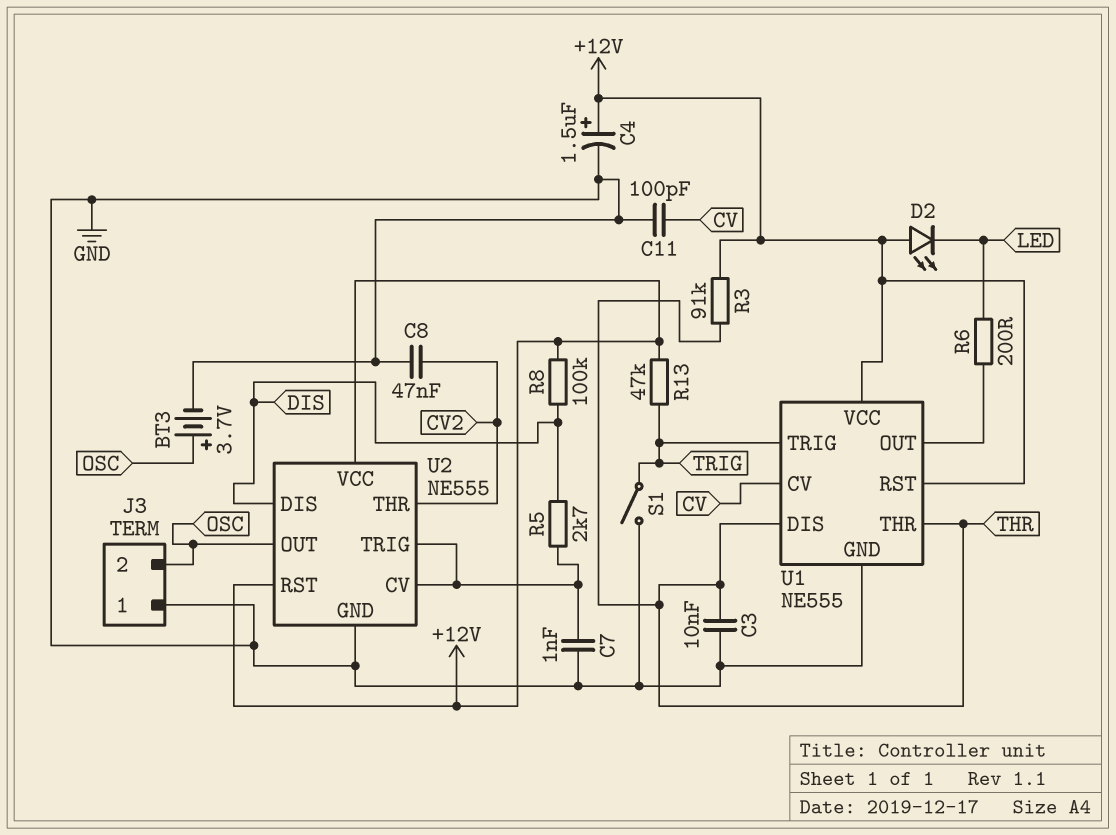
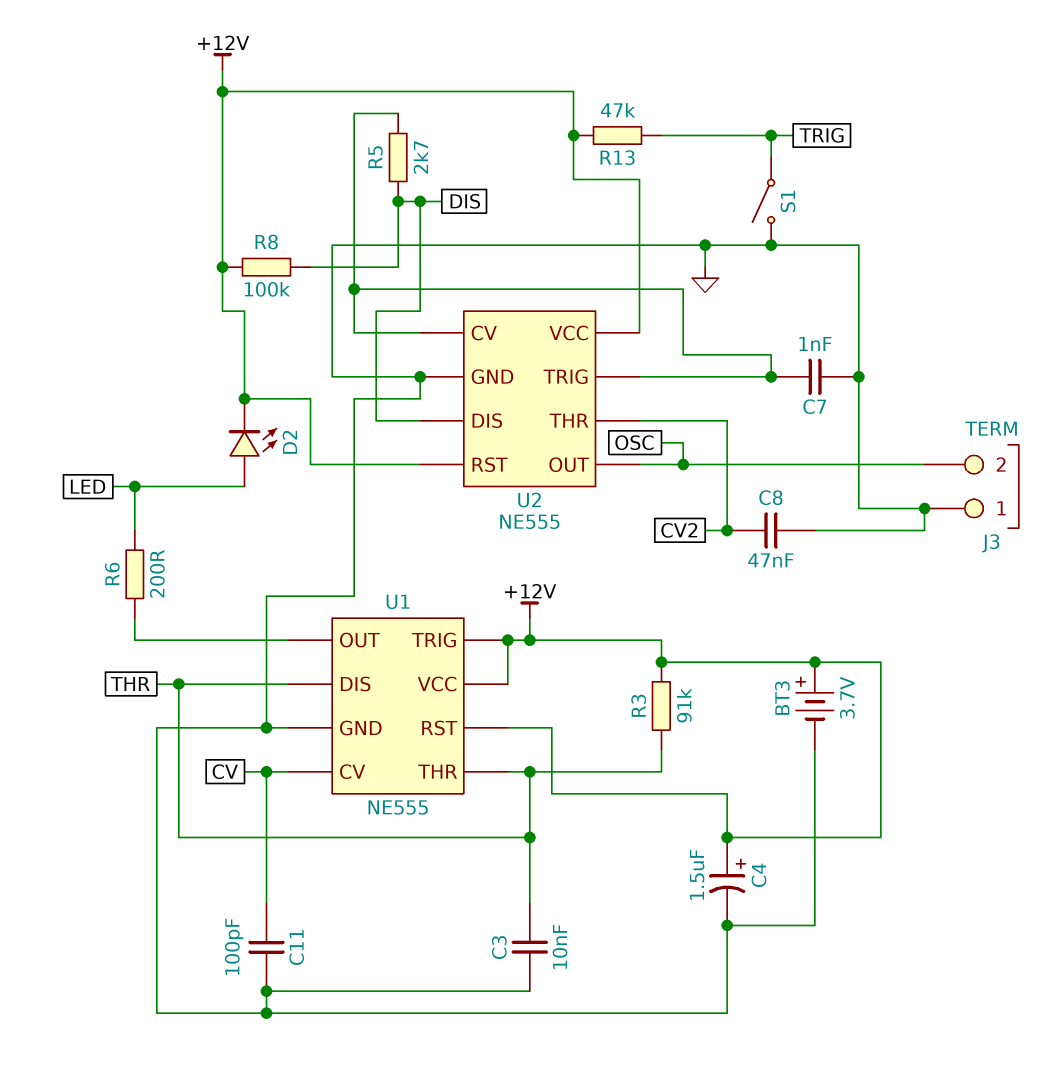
BT3: 3.7V (plus OSC, minus GND) -> 3.7V (plus +12V, minus GND)
D2: LED (A +12V, K LED) -> LED (A LED, K +12V)
U1 pin TRIG: TRIG -> +12V

